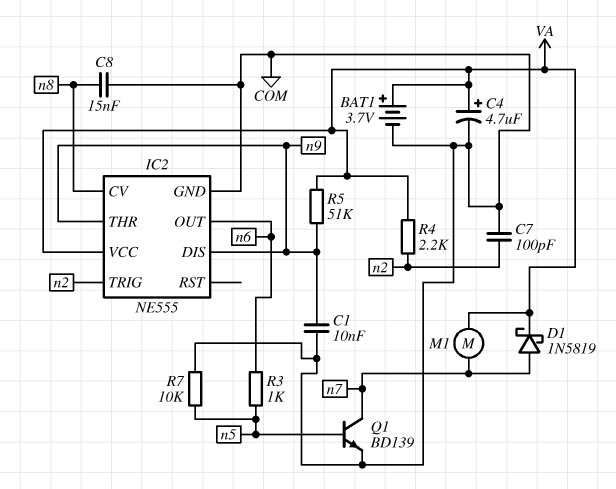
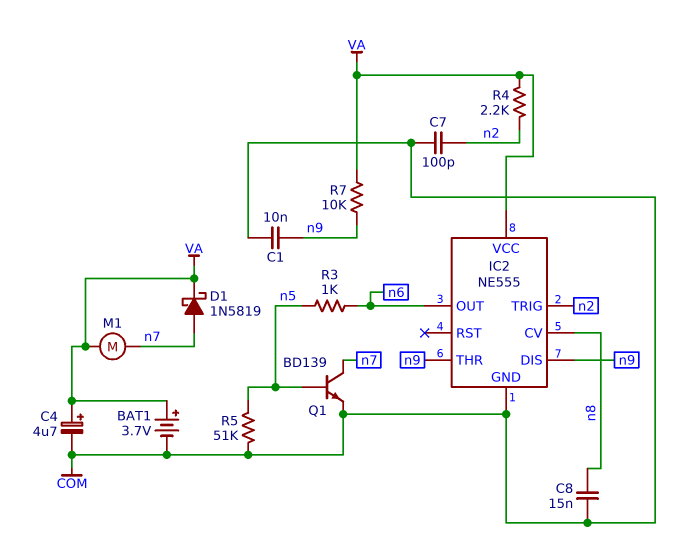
R5: 51k (VA, n9) -> 51k (COM, n5)
R7: 10k (COM, n5) -> 10k (VA, n9)

